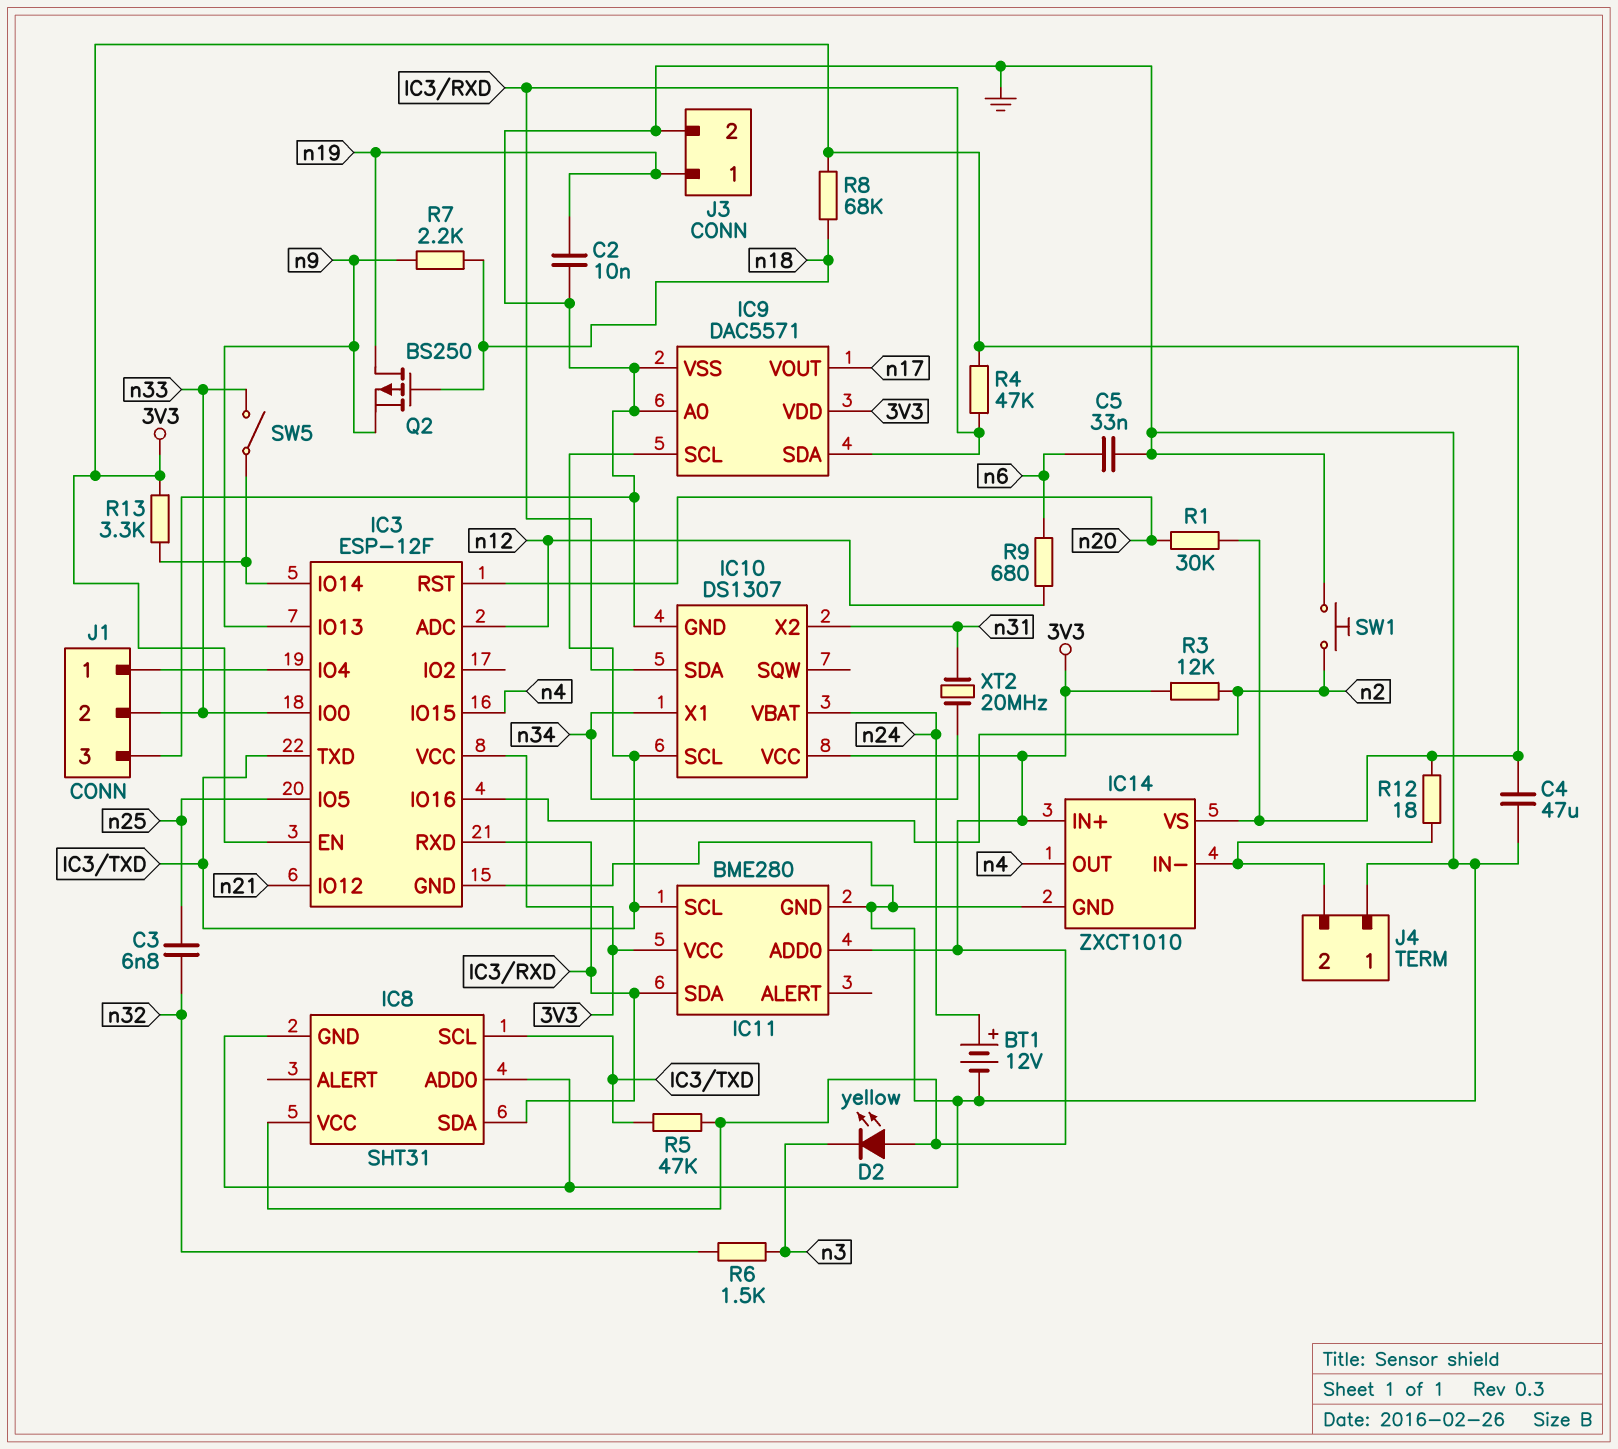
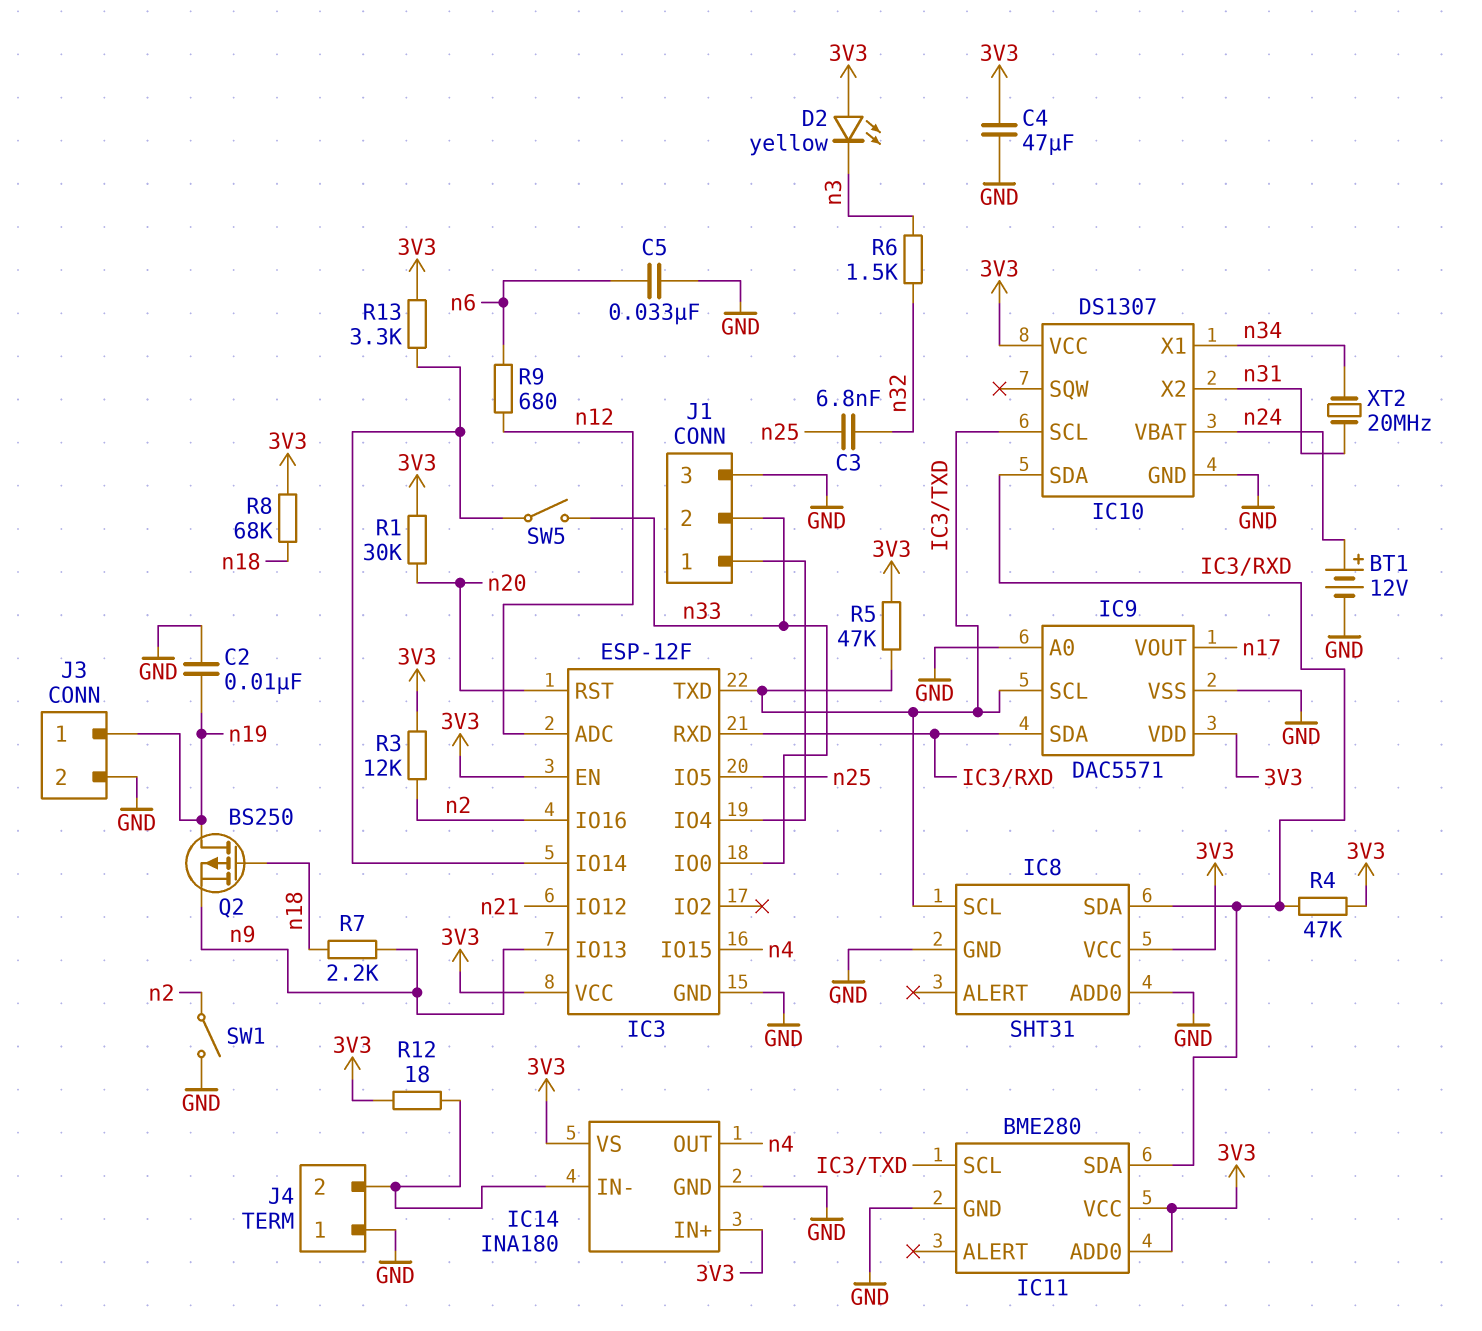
IC14: ZXCT1010 -> INA180
SW1: button (GND, n2) -> switch (GND, n2)

